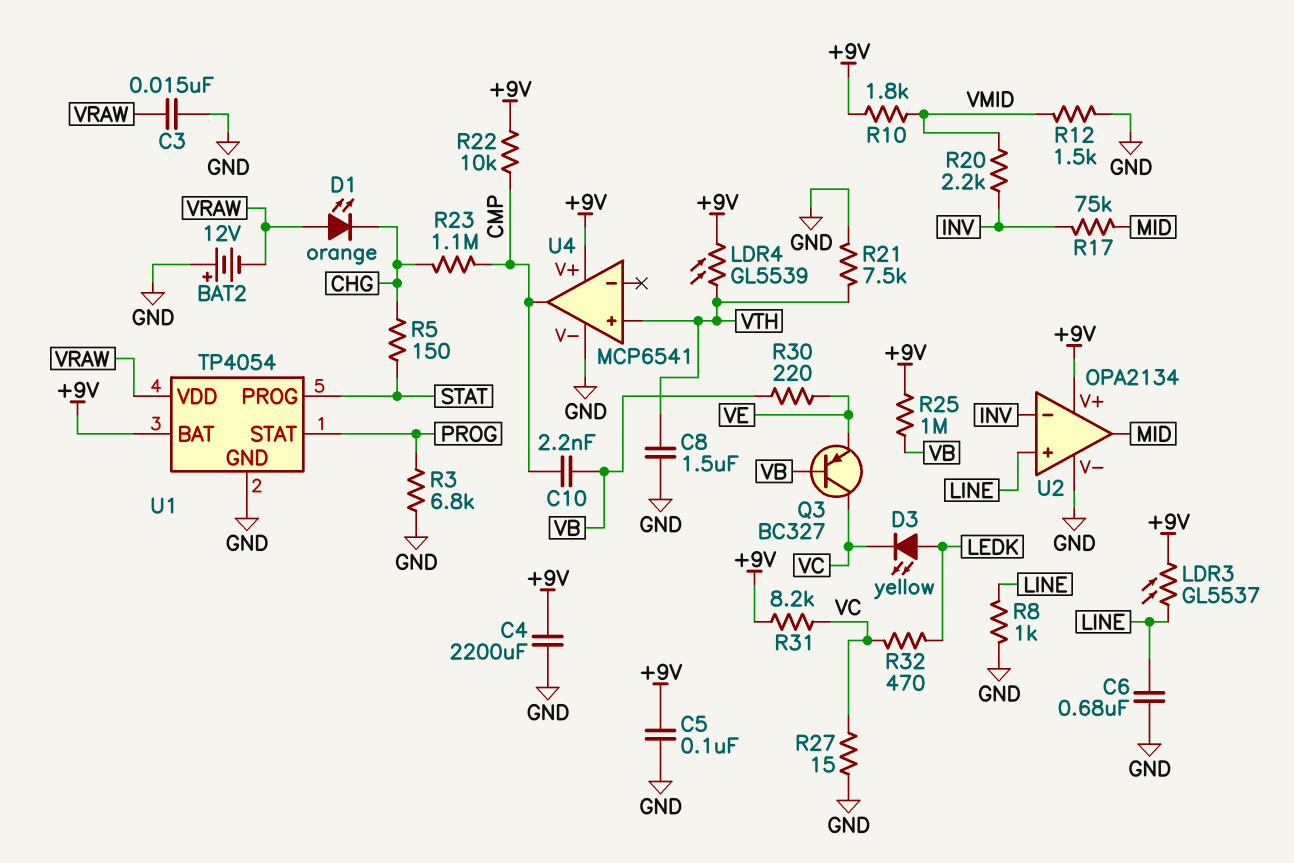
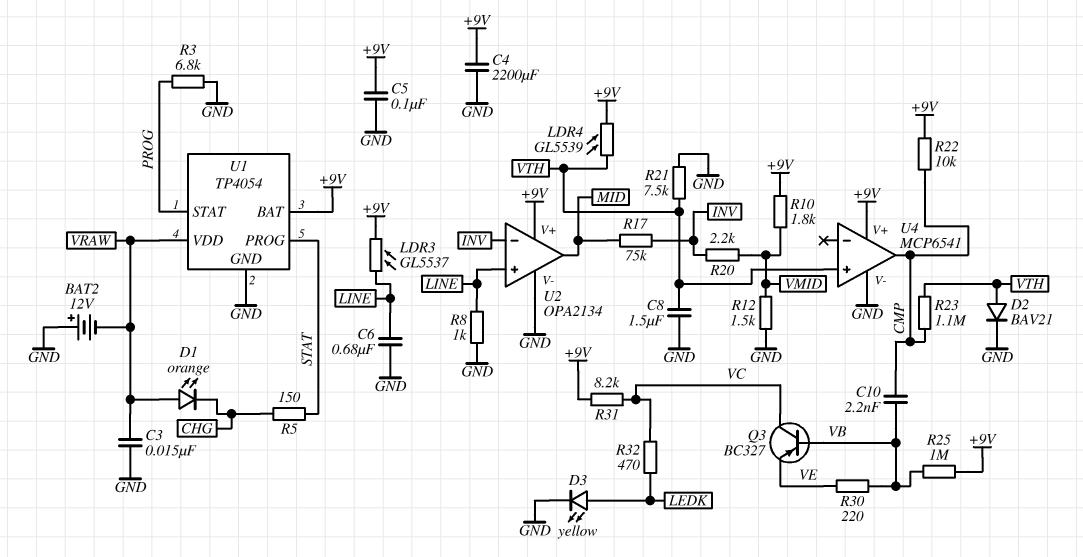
D2: none -> diode BAV21 (A VTH, K GND)
D3: LED yellow (A LEDK, K VC) -> LED yellow (A LEDK, K GND)
R23: 1.1M (CHG, CMP) -> 1.1M (CMP, VTH)
R27: 15 (GND, VC) -> none

